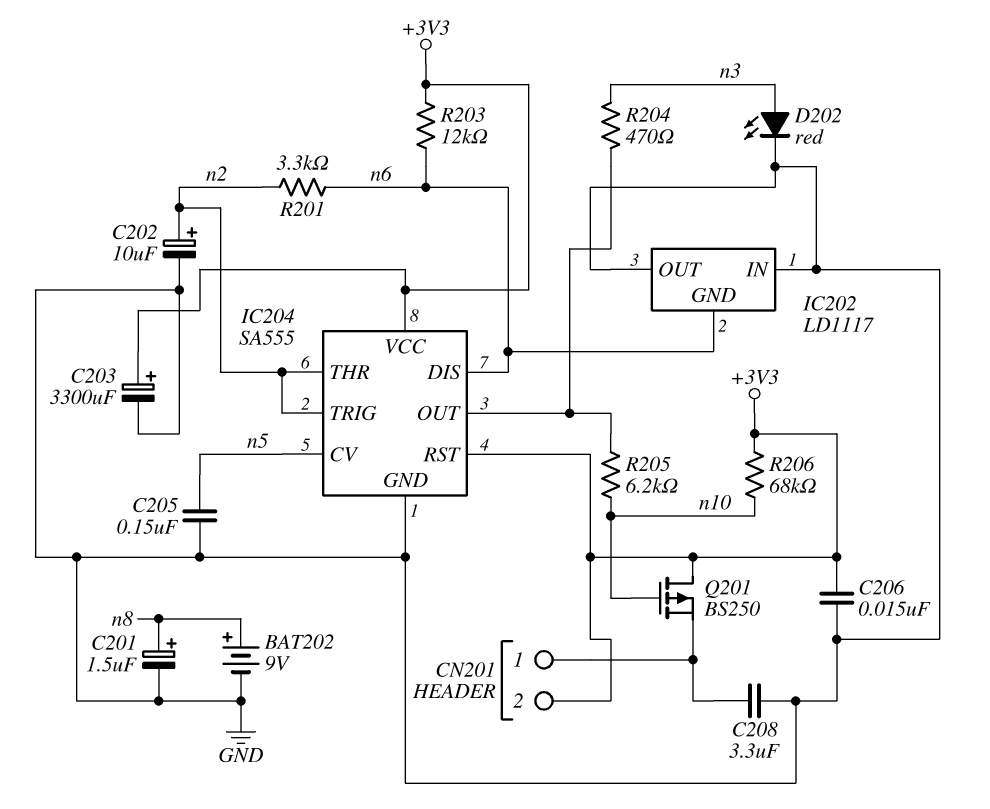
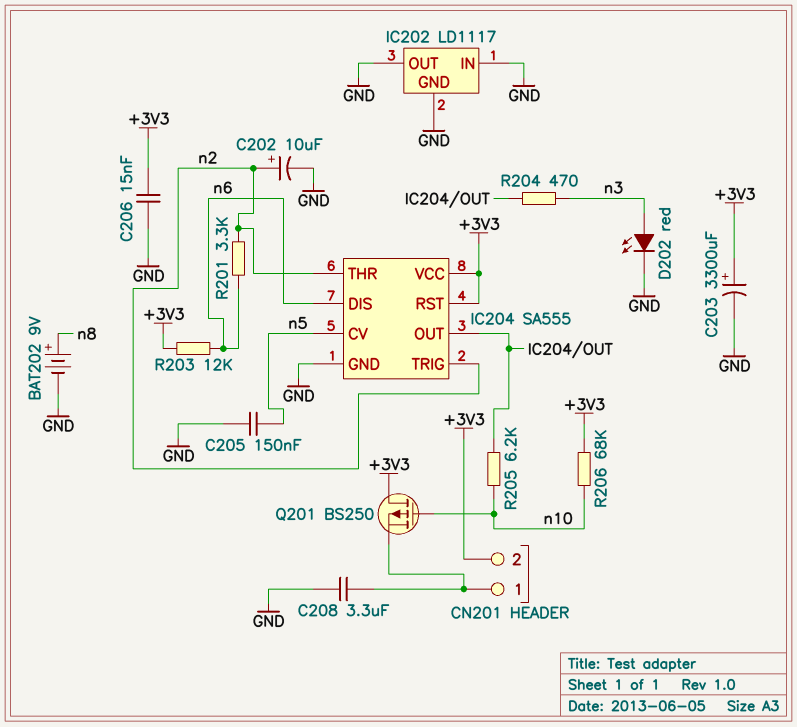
C201: 1.5uF (plus n8, minus GND) -> none
IC202 pin GND: n6 -> GND

